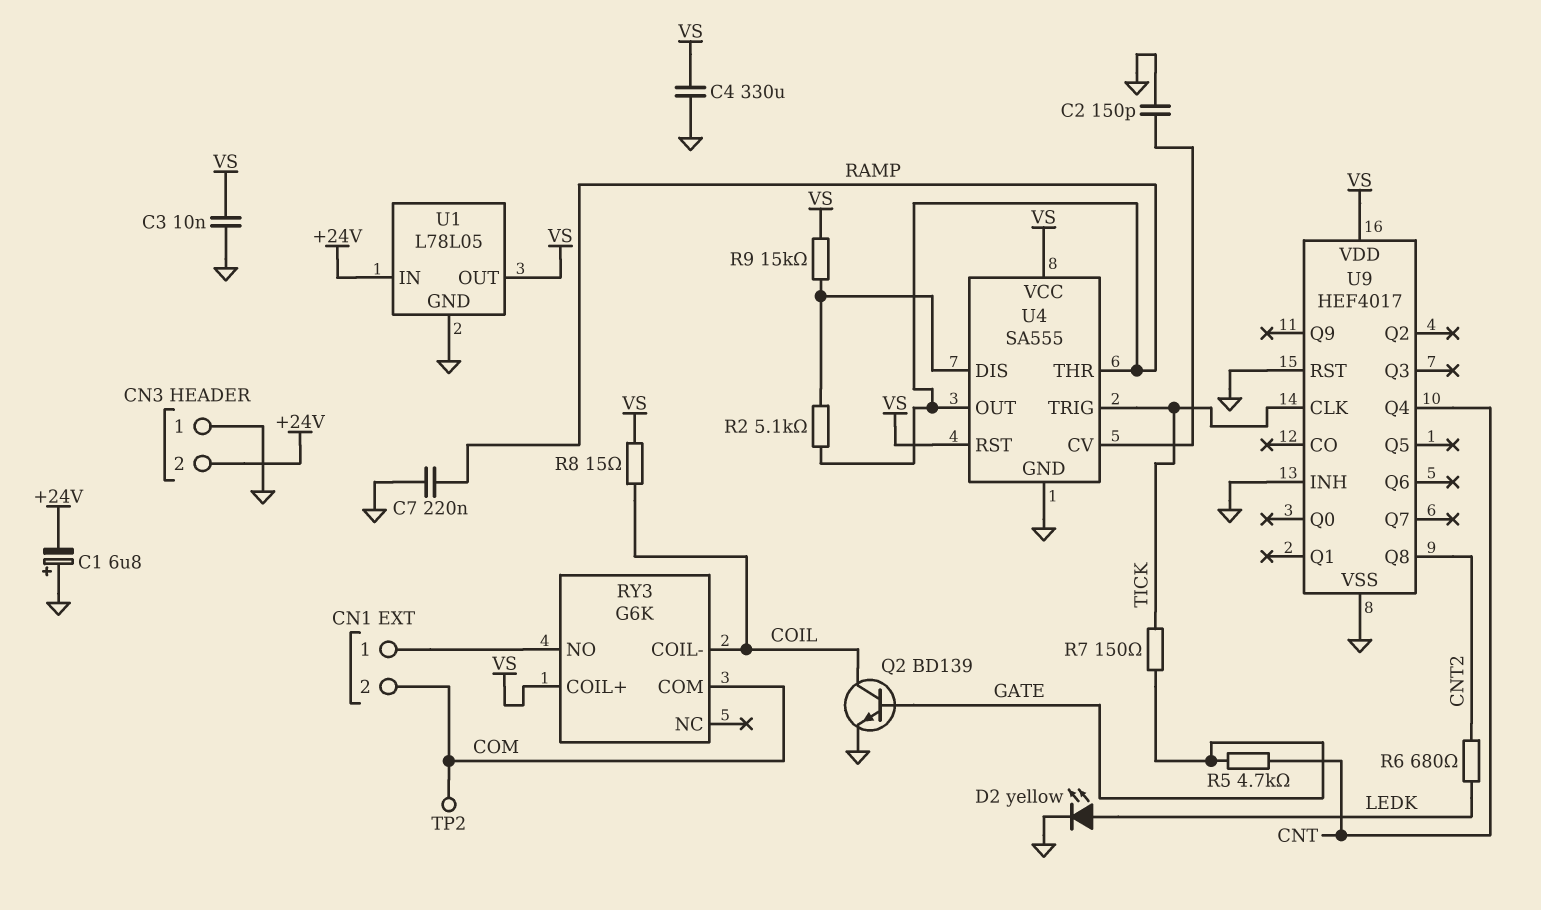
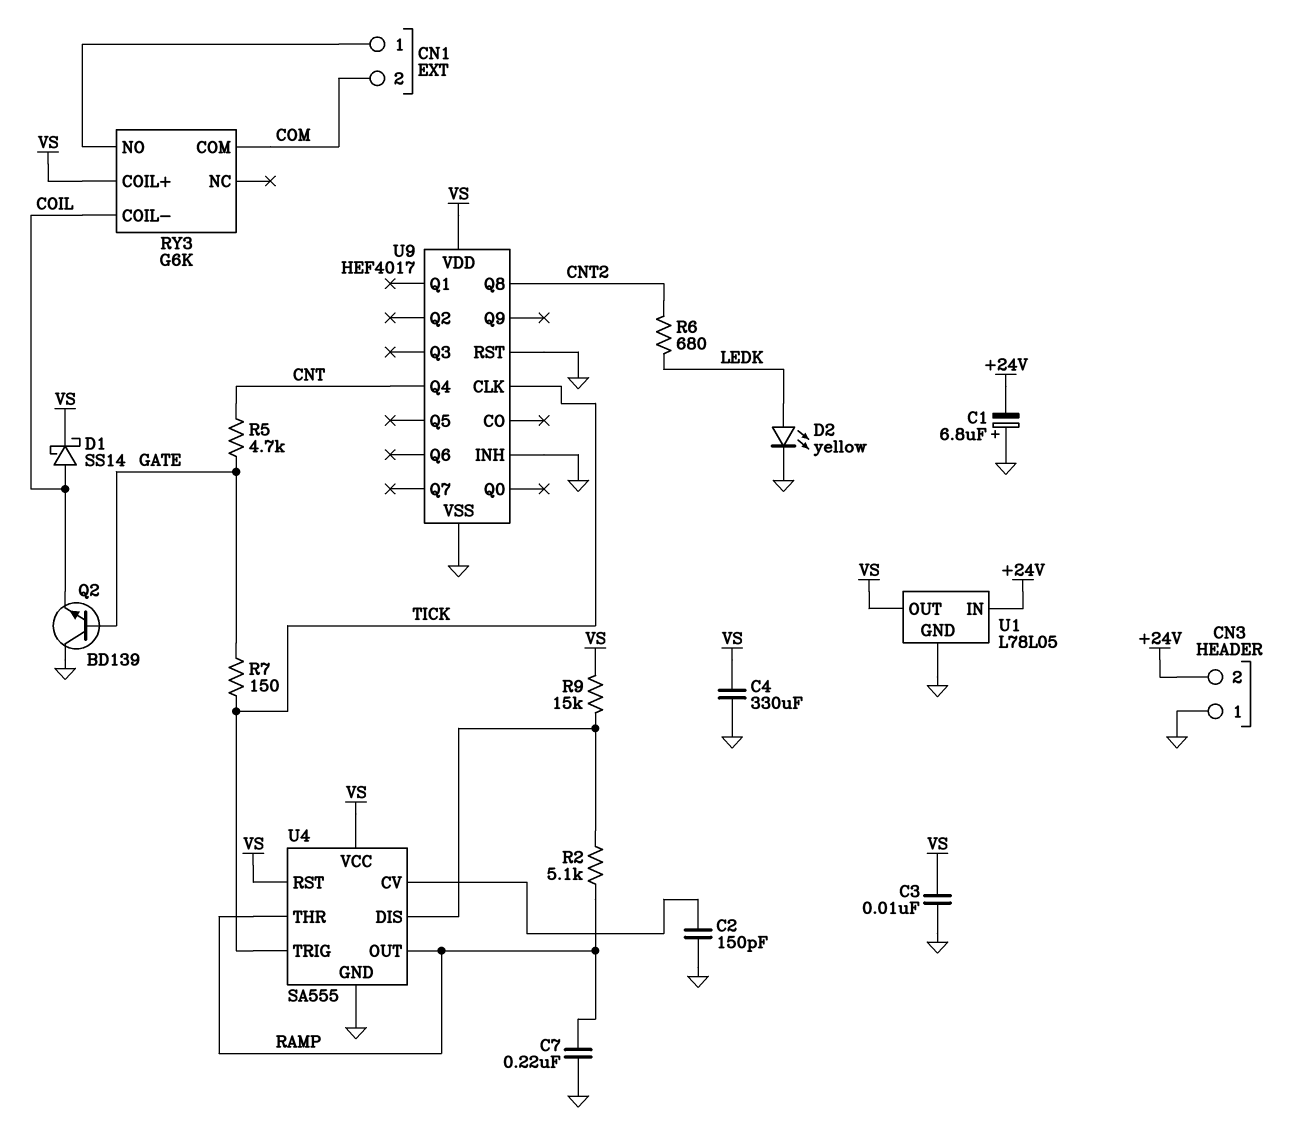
D1: none -> schottky SS14 (A COIL, K VS)
Q2: NPN BD139 (B GATE, C COIL, E GND) -> NPN BD139 (B GATE, C GND, E COIL)
R8: 15 (COIL, VS) -> none
TP2: test point (COM) -> none

